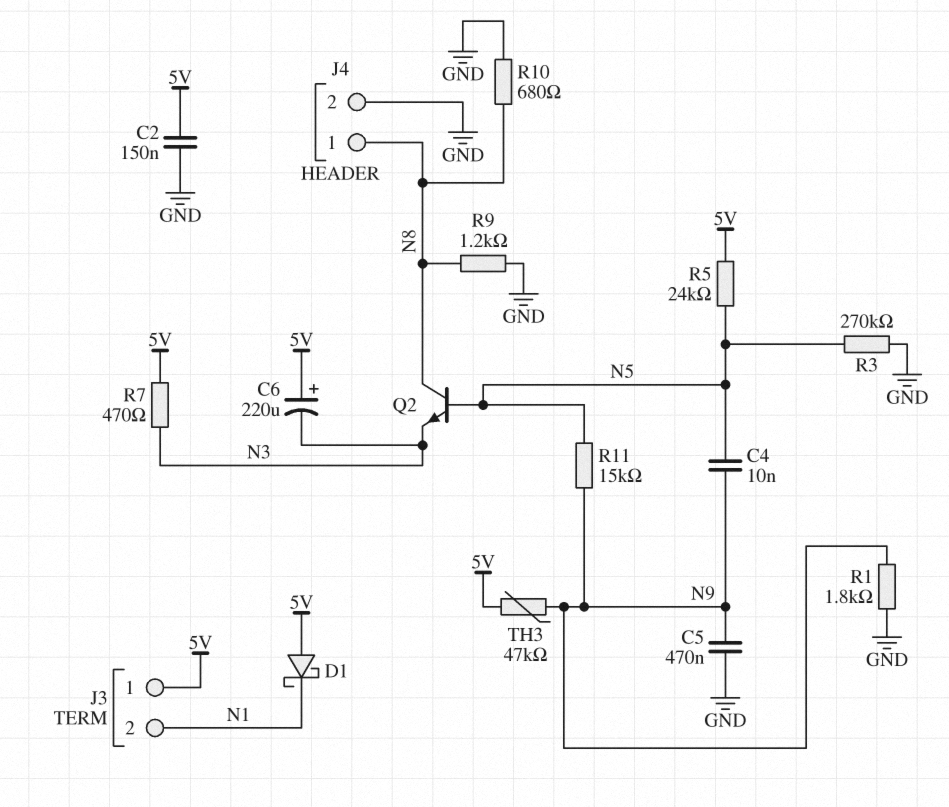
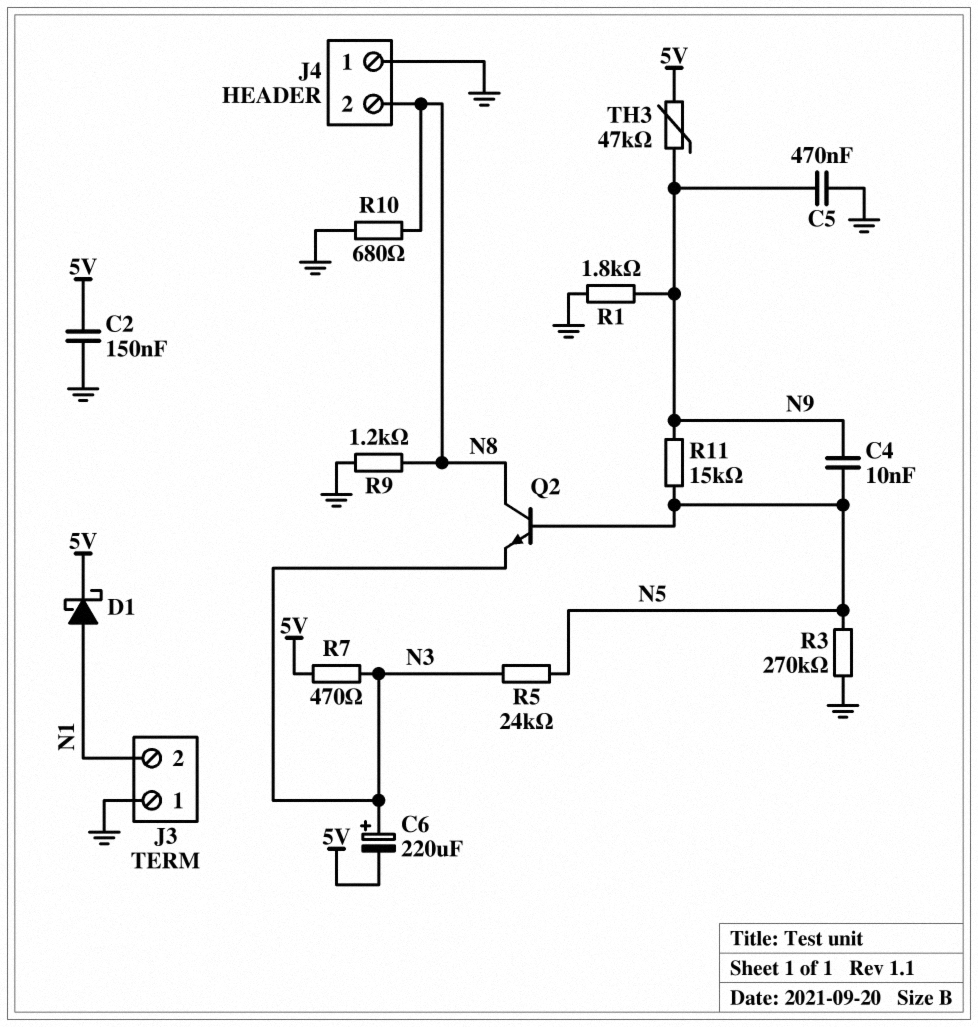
C6: 220uF (plus 5V, minus N3) -> 220uF (plus N3, minus 5V)
D1: schottky (A 5V, K N1) -> schottky (A N1, K 5V)
J3 pin 1: 5V -> GND
J4 pin 1: N8 -> GND
J4 pin 2: GND -> N8
R5: 24k (5V, N5) -> 24k (N3, N5)

